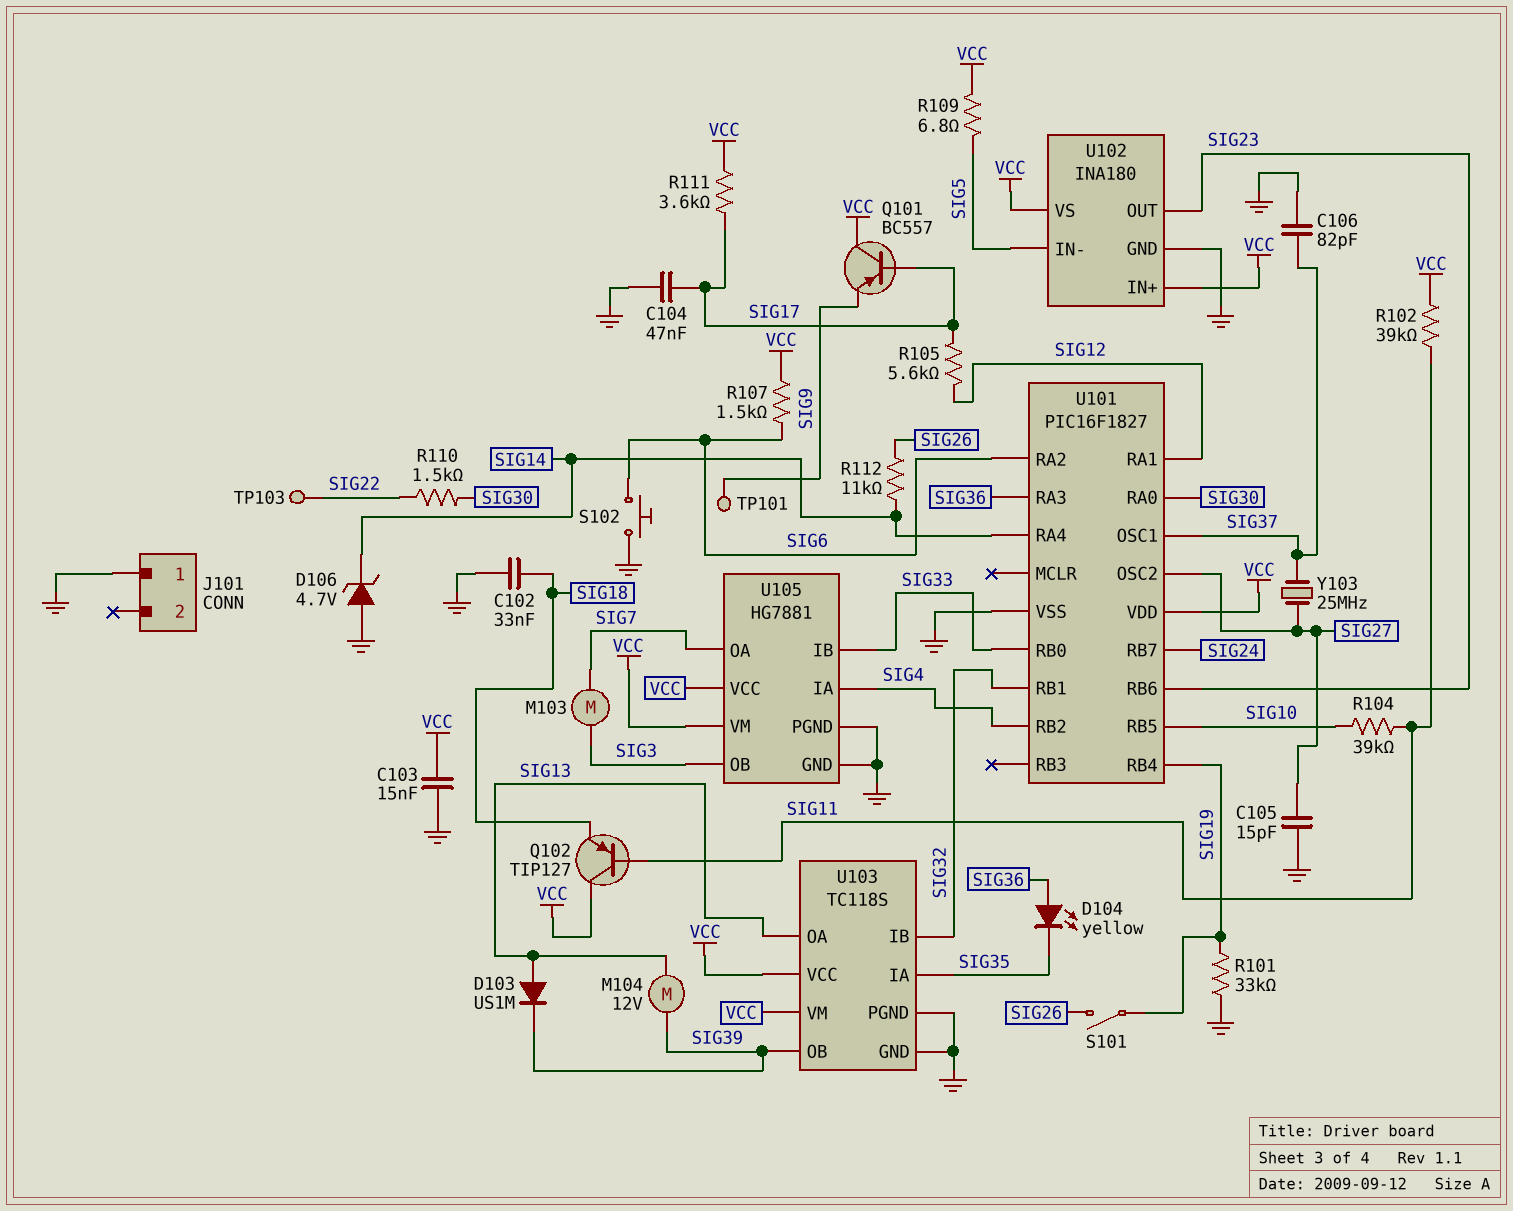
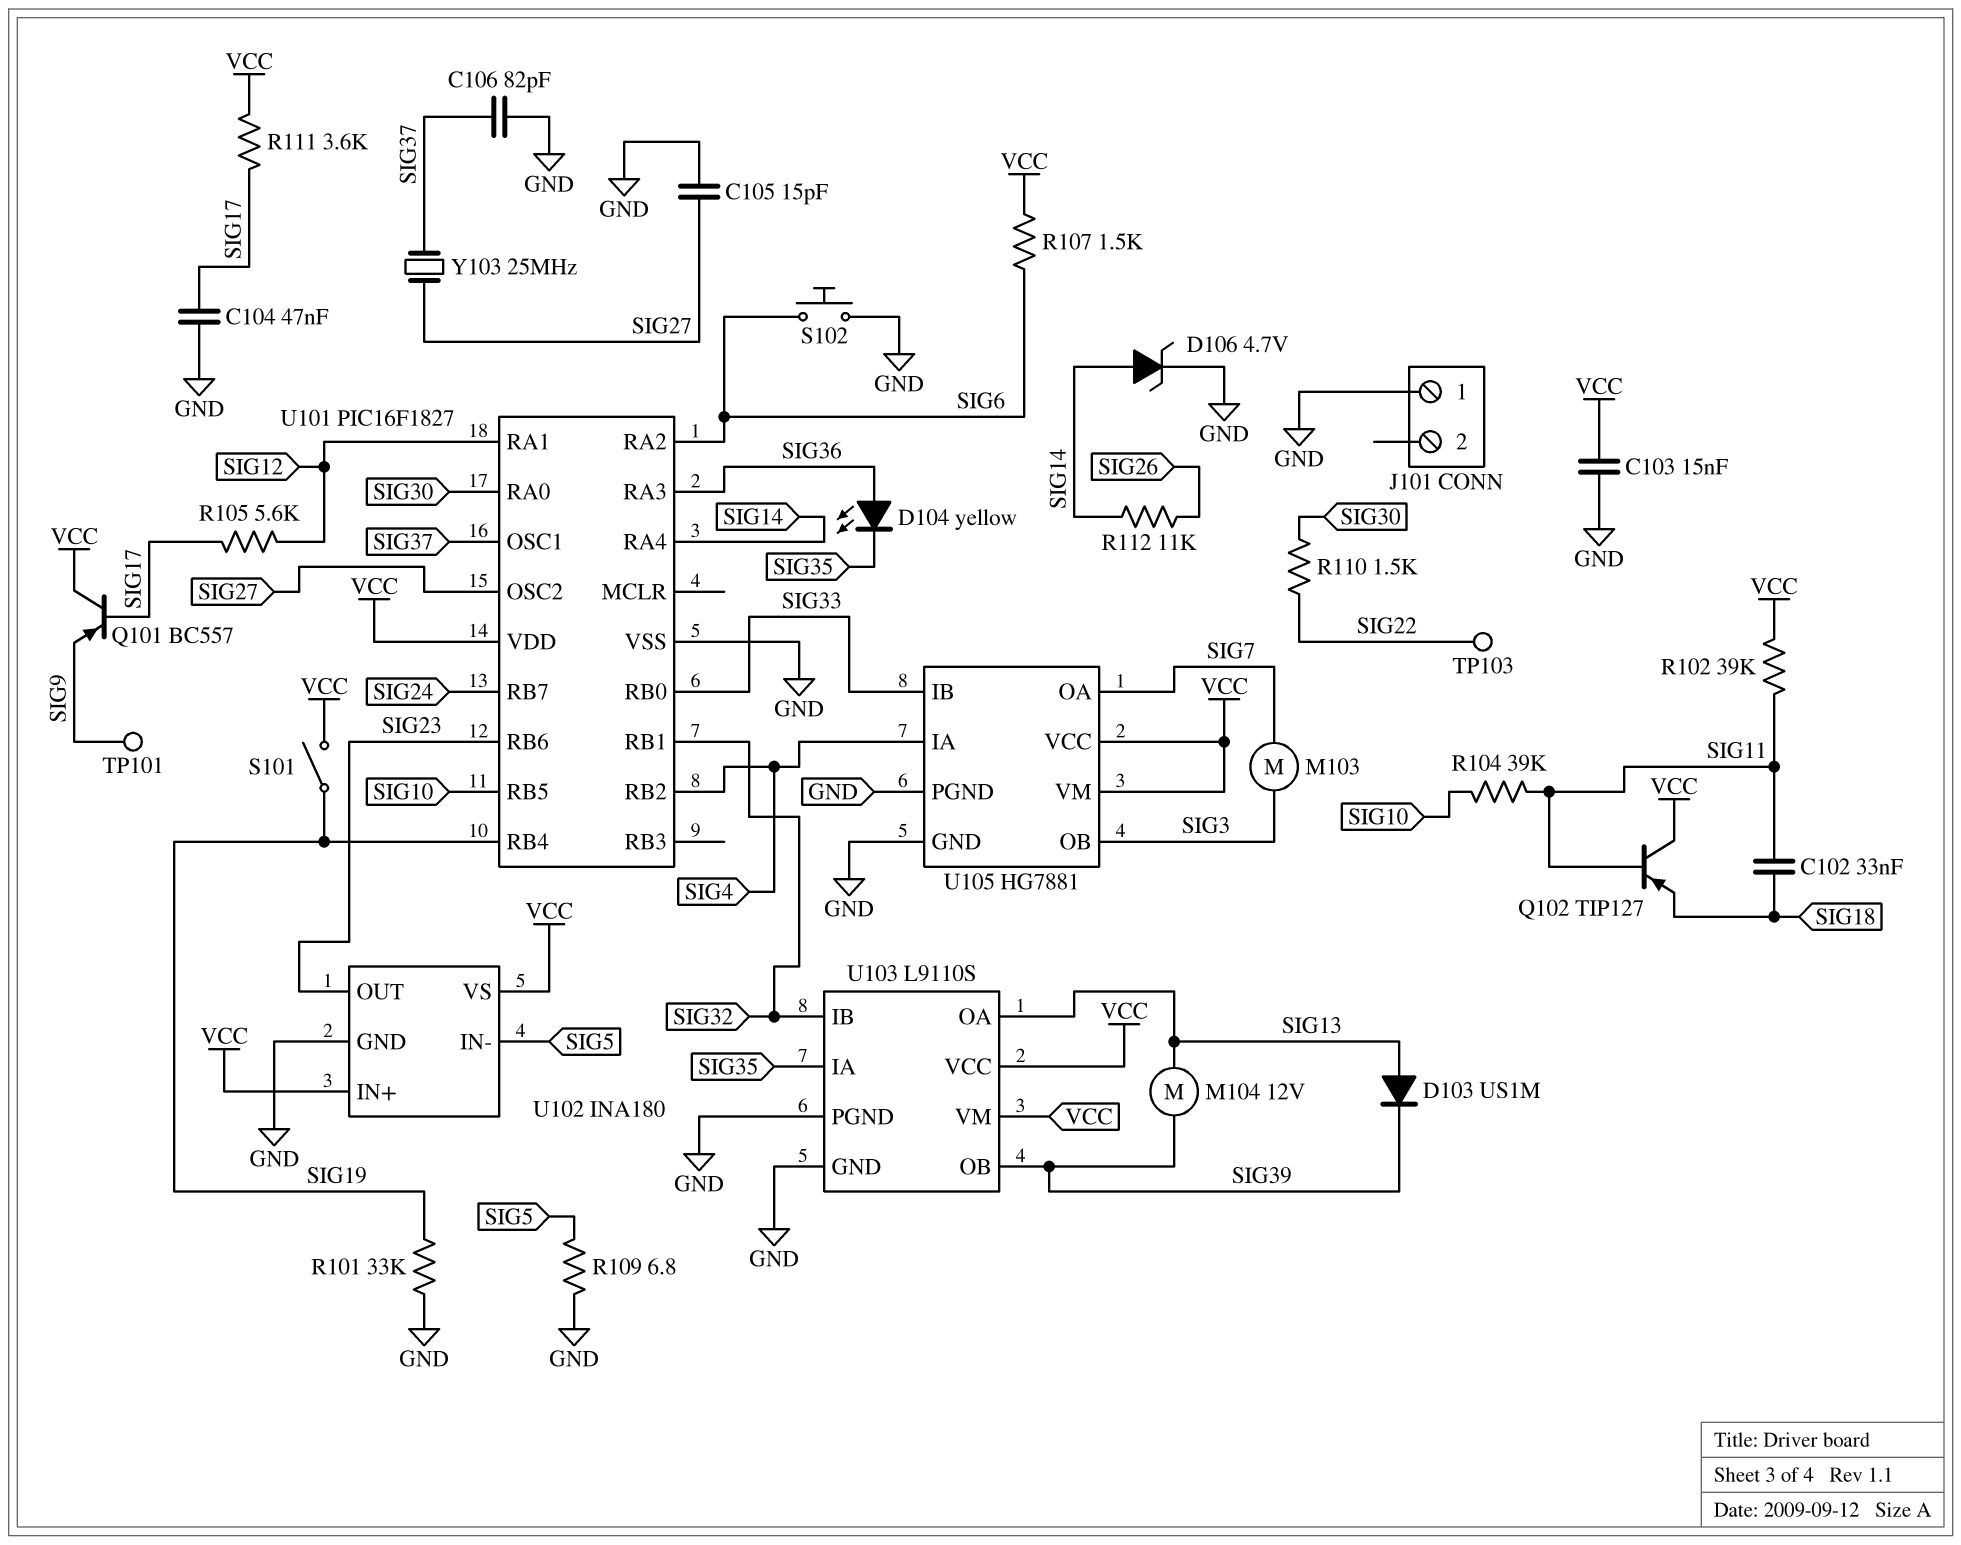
C102: 33nF (GND, SIG18) -> 33nF (SIG11, SIG18)
D106: zener 4.7V (A GND, K SIG14) -> zener 4.7V (A SIG14, K GND)
R109: 6.8 (SIG5, VCC) -> 6.8 (GND, SIG5)
S101: switch (SIG19, SIG26) -> switch (SIG19, VCC)
U103: TC118S -> L9110S

